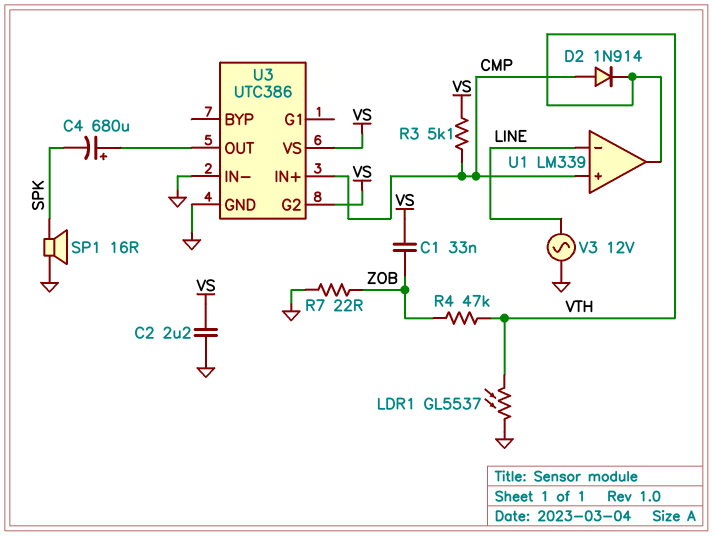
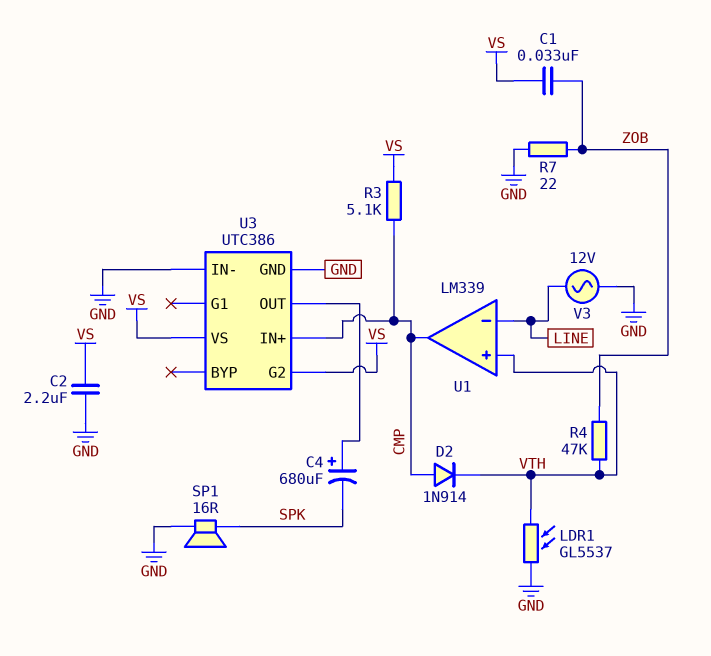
U1 pin in+: CMP -> VTH
U1 pin out: VTH -> CMP

